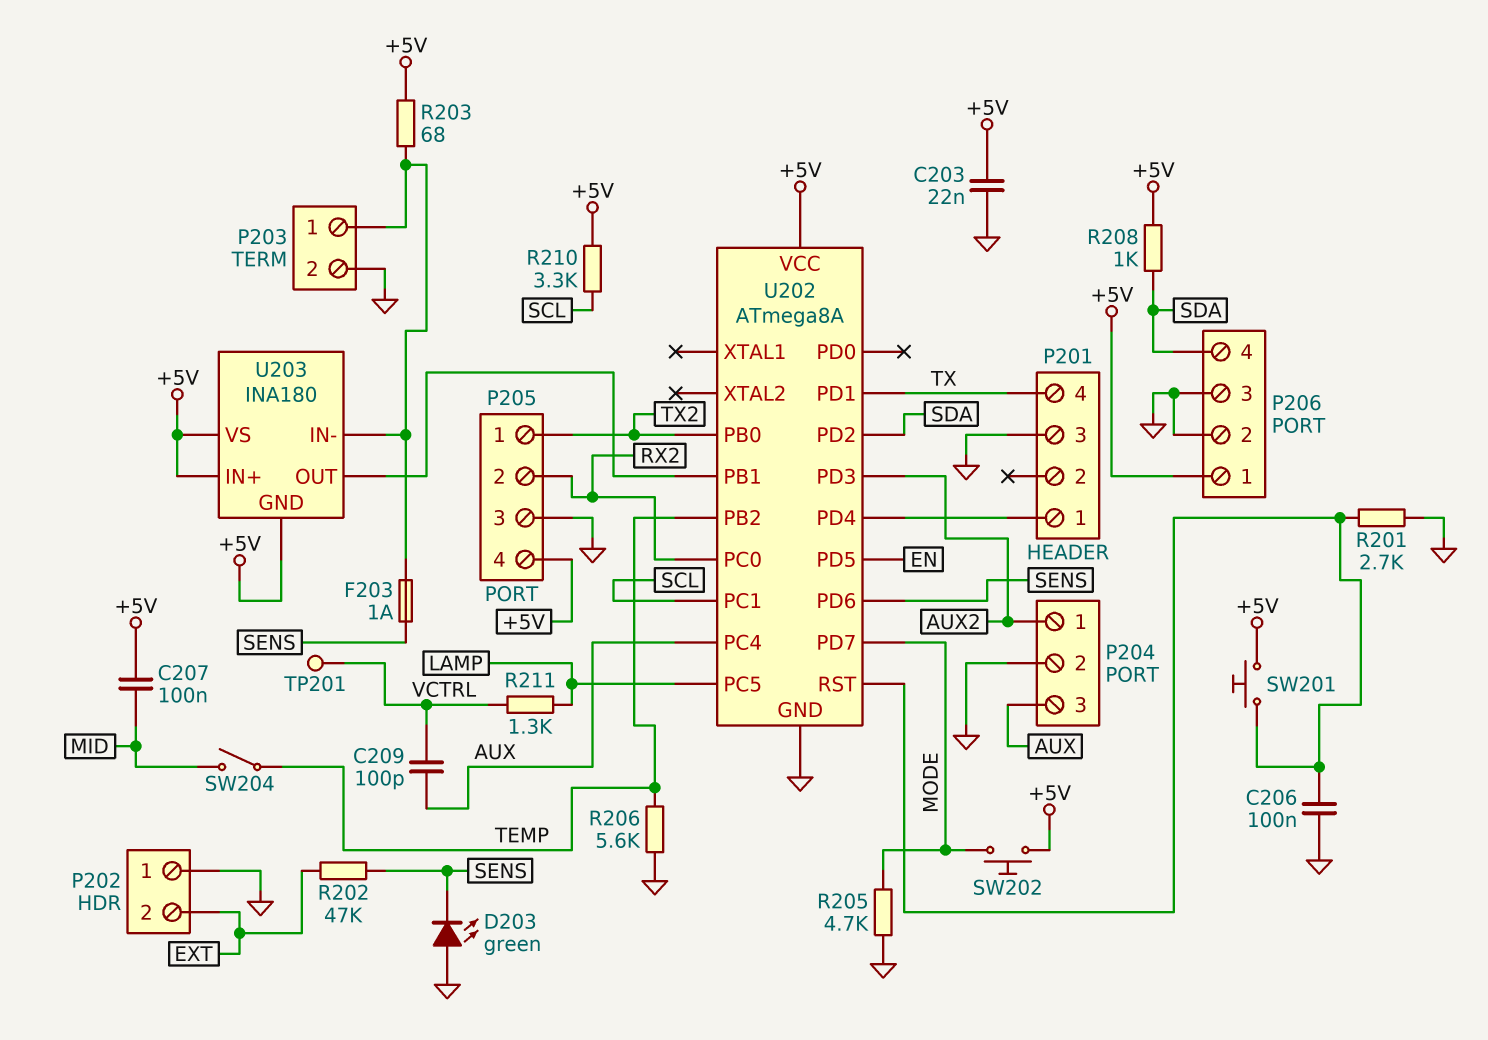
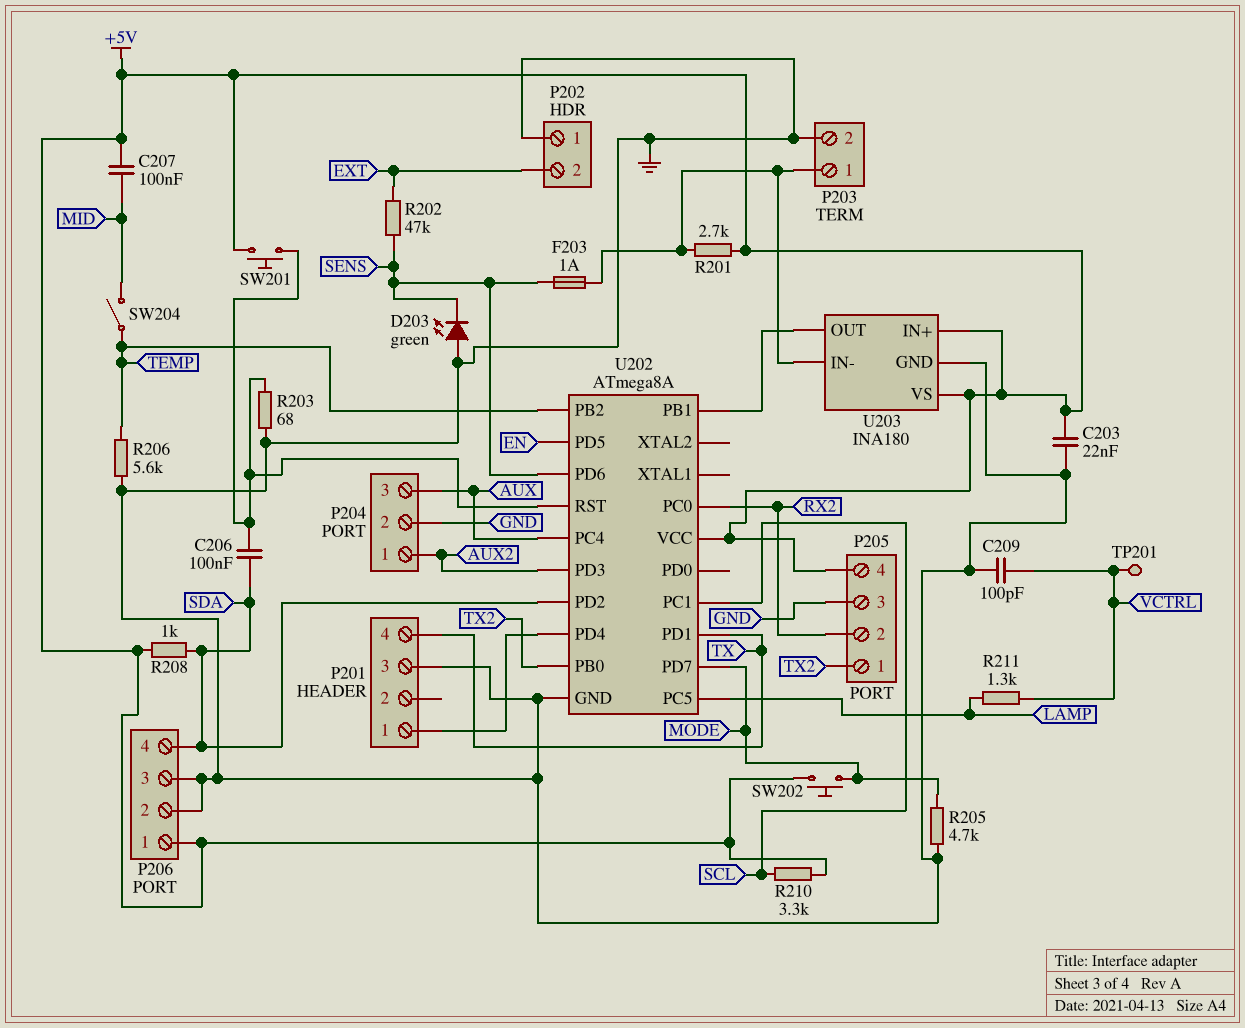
C206: 100nF (GND, U202/RST) -> 100nF (SDA, U202/RST)
C209: 100pF (AUX, VCTRL) -> 100pF (GND, VCTRL)
R201: 2.7k (GND, U202/RST) -> 2.7k (+5V, P203/1)
R203: 68 (+5V, P203/1) -> 68 (GND, U202/RST)
U203 pin GND: +5V -> GND

